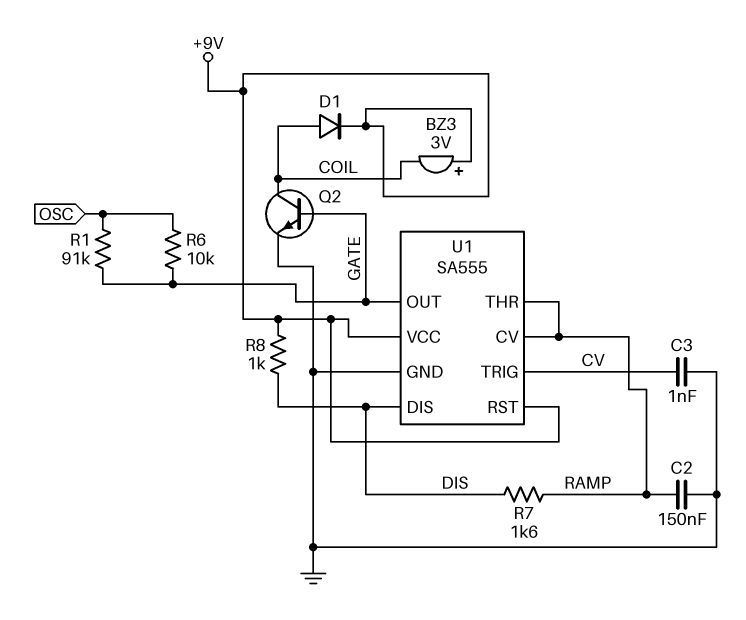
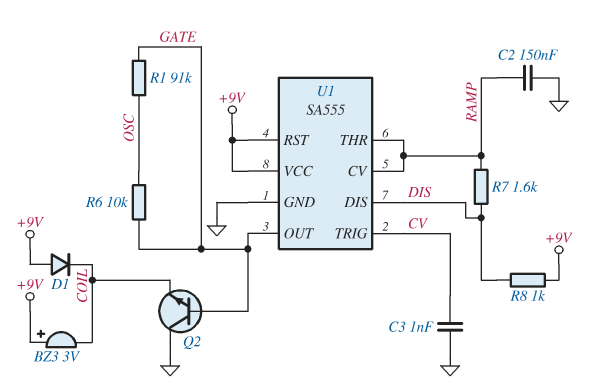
D1: diode (A COIL, K +9V) -> diode (A +9V, K COIL)
Q2: NPN (B GATE, C COIL, E GND) -> NPN (B GATE, C GND, E COIL)

